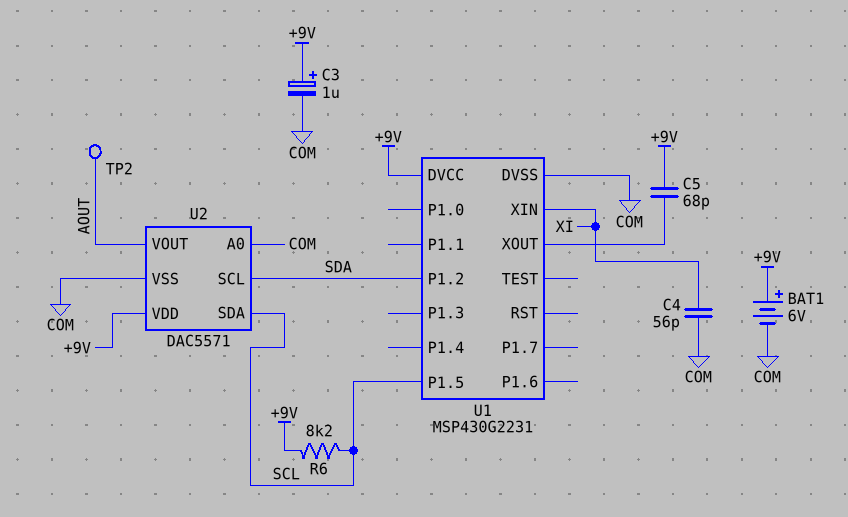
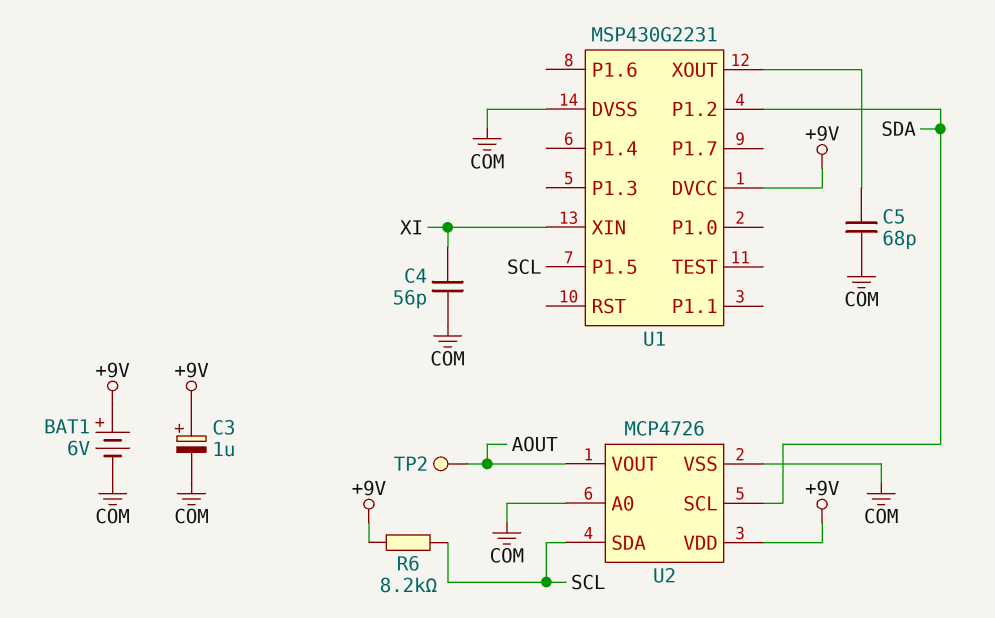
C5: 68pF (+9V, U1/XOUT) -> 68pF (COM, U1/XOUT)
U2: DAC5571 -> MCP4726

